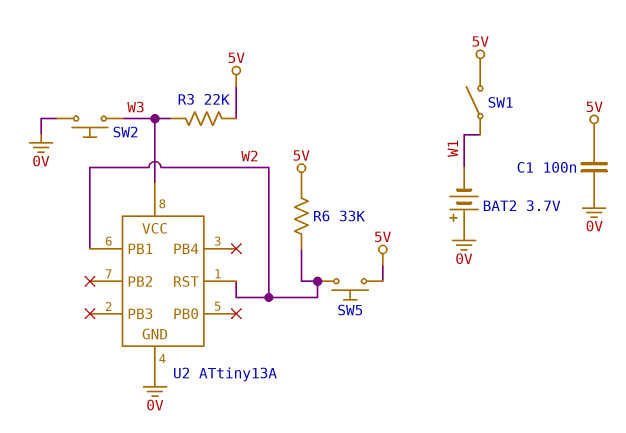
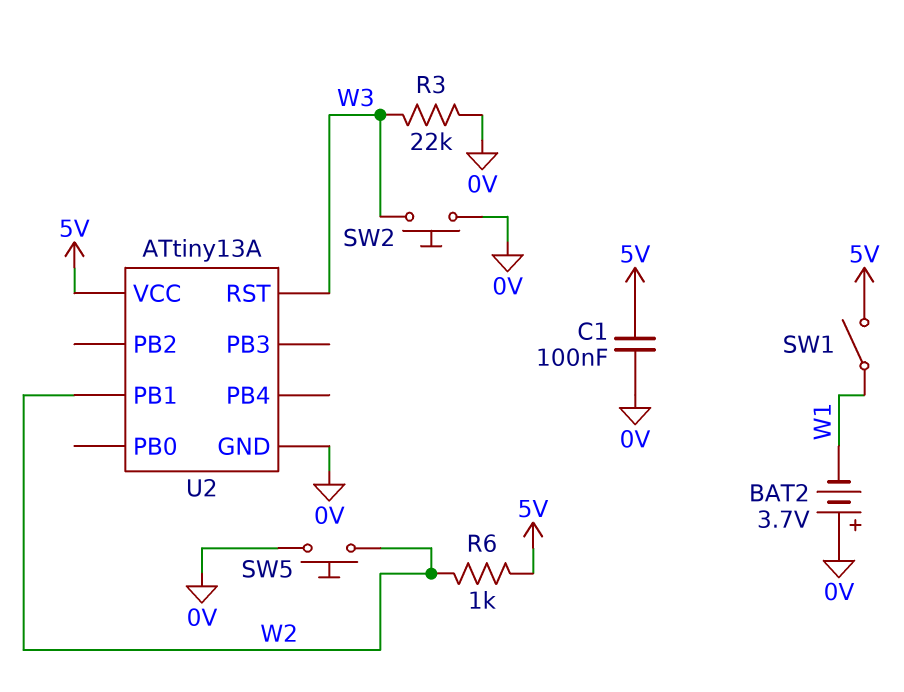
R3: 22k (5V, W3) -> 22k (0V, W3)
R6: 33k (5V, W2) -> 1k (5V, W2)
SW5: button (5V, W2) -> button (0V, W2)
U2 pin RST: W2 -> W3
U2 pin VCC: W3 -> 5V

